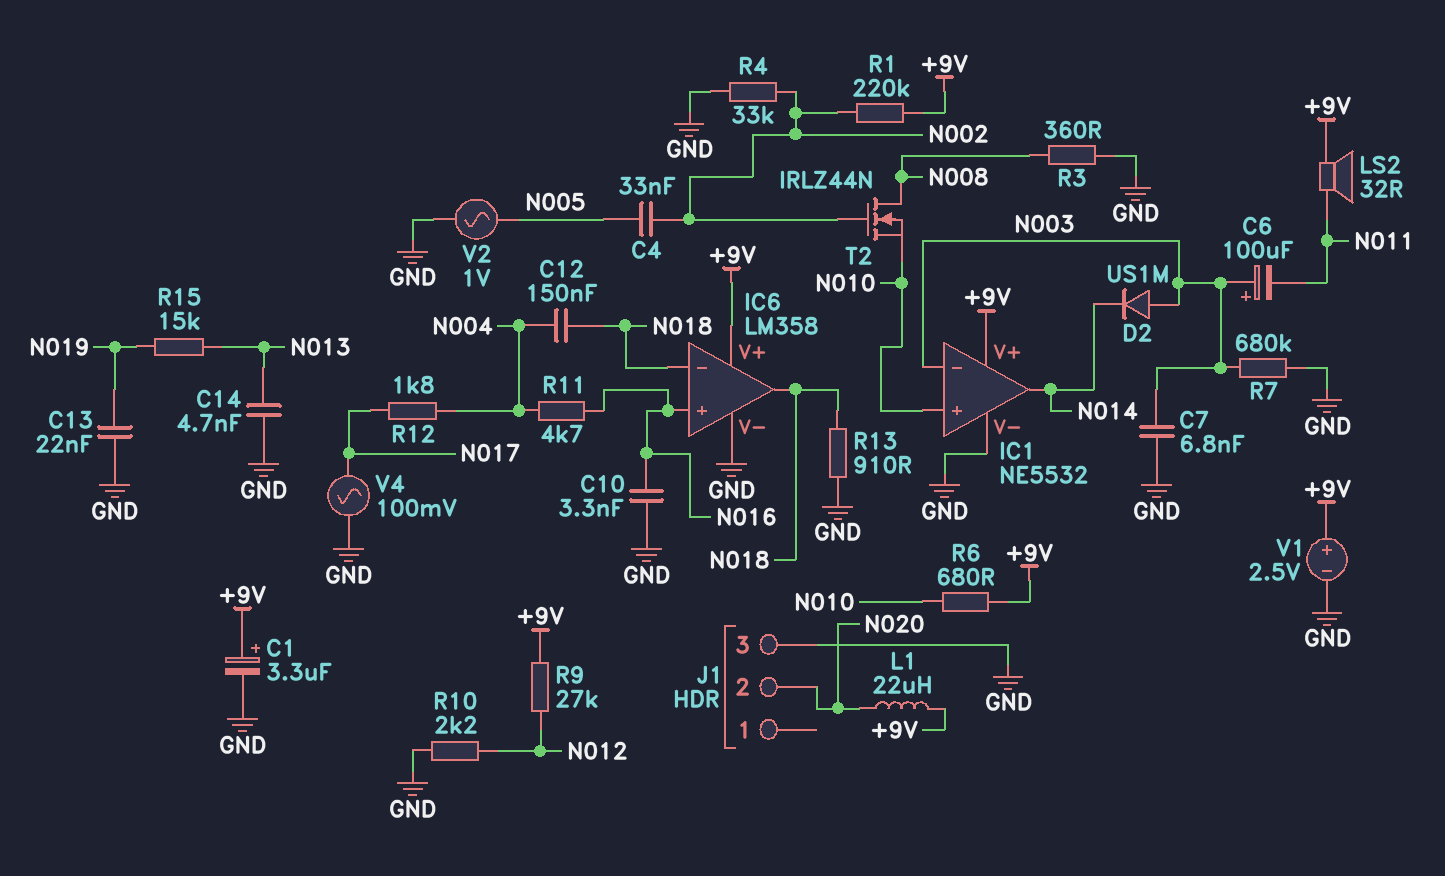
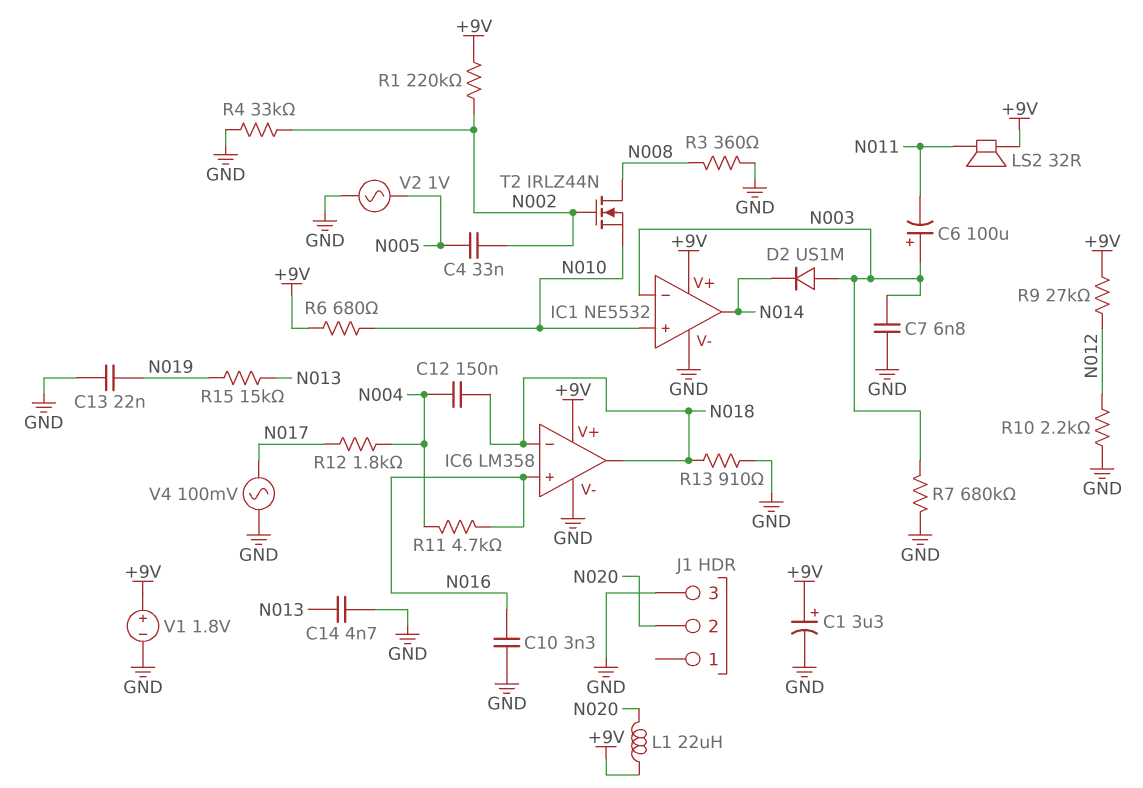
V1: 2.5V (plus +9V, minus GND) -> 1.8V (plus +9V, minus GND)

